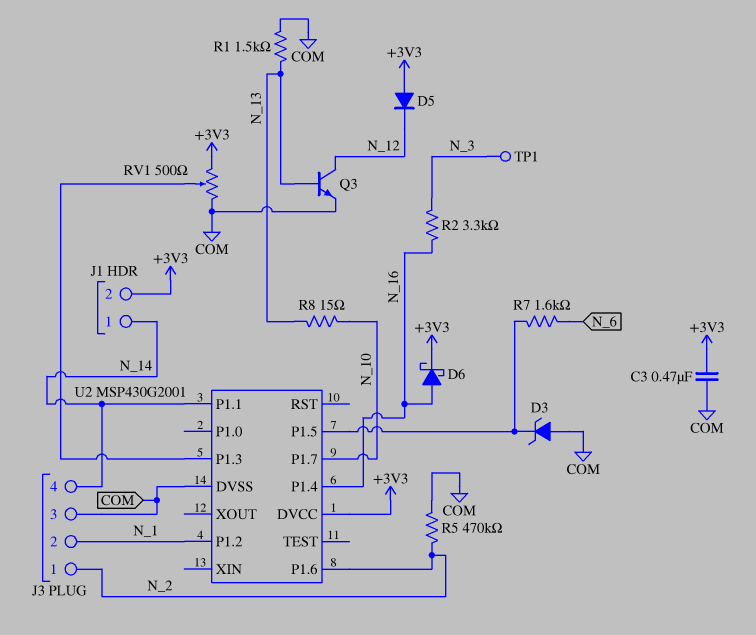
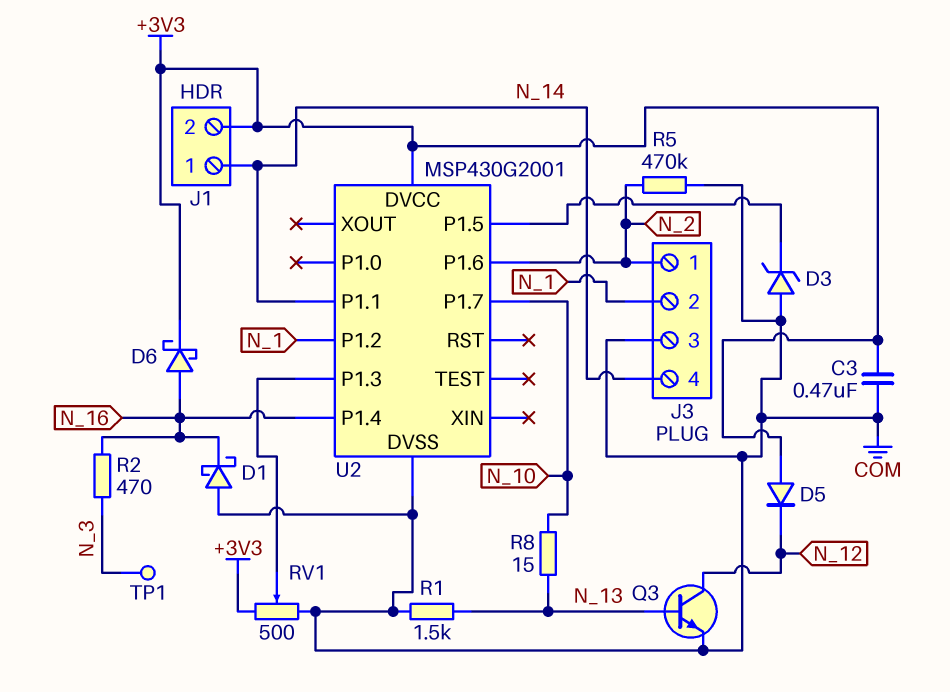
D1: none -> schottky (A COM, K N_16)
R2: 3.3k (N_3, N_16) -> 470 (N_3, N_16)
R7: 1.6k (N_6, U2/P1.5) -> none

